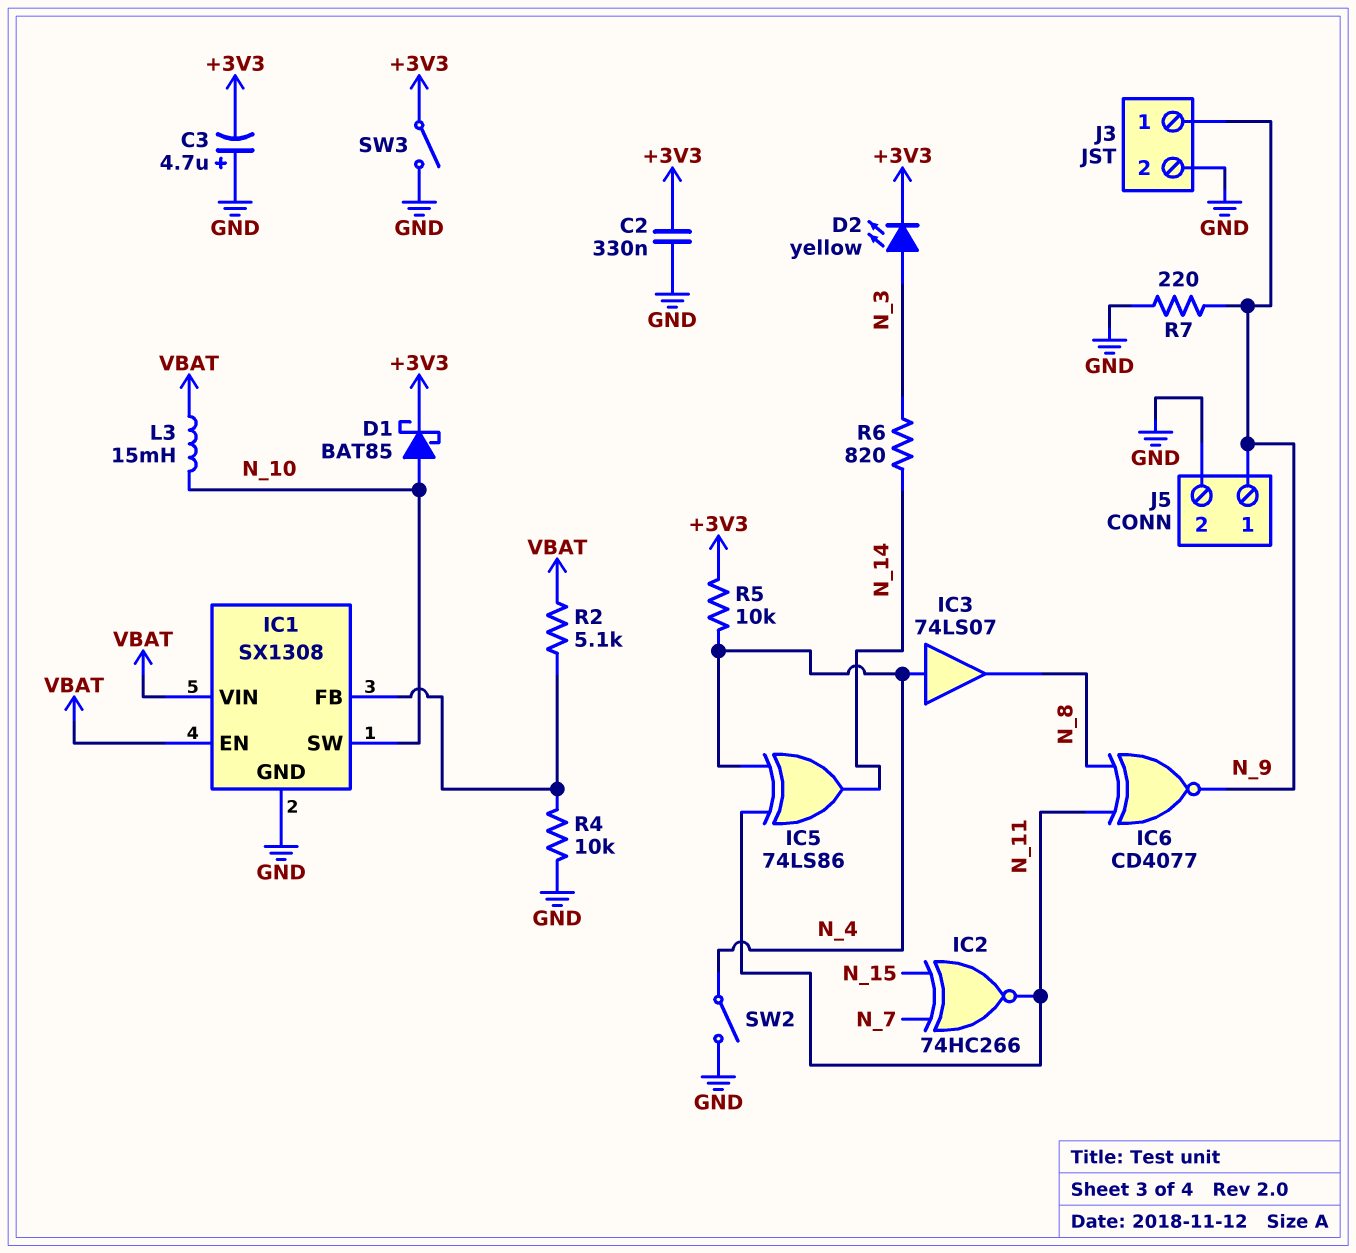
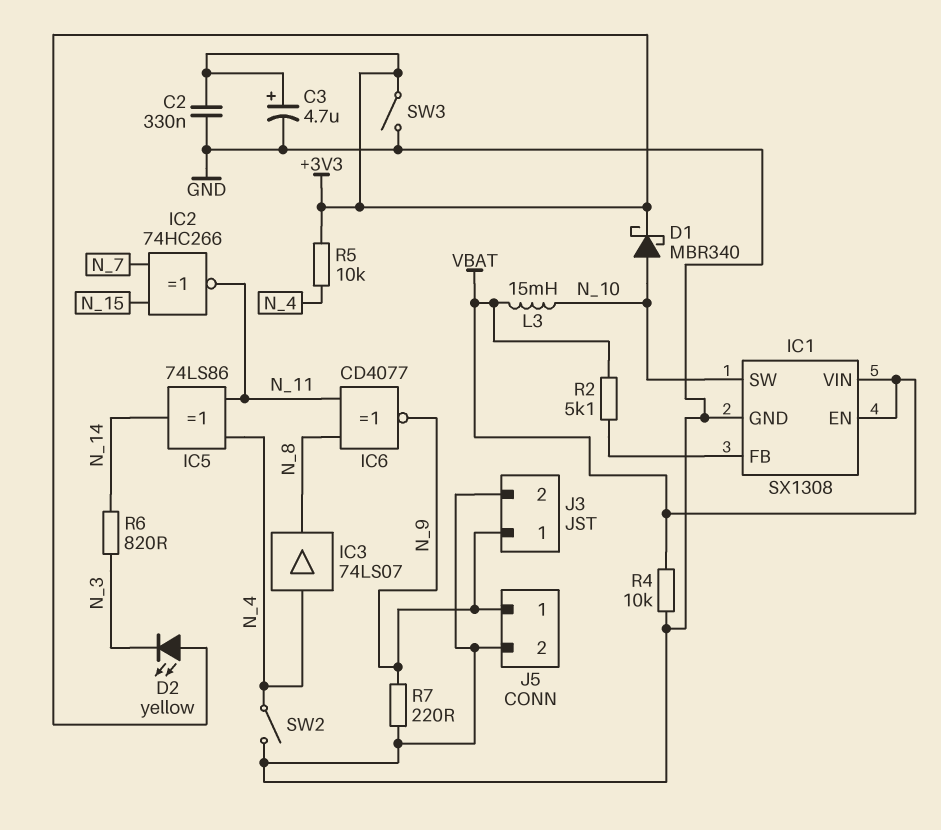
C3: 4.7uF (plus GND, minus +3V3) -> 4.7uF (plus +3V3, minus GND)
D1: schottky BAT85 (A N_10, K +3V3) -> schottky MBR340 (A N_10, K +3V3)
D2: LED yellow (A N_3, K +3V3) -> LED yellow (A +3V3, K N_3)
R4: 10k (GND, IC1/FB) -> 10k (GND, VBAT)

